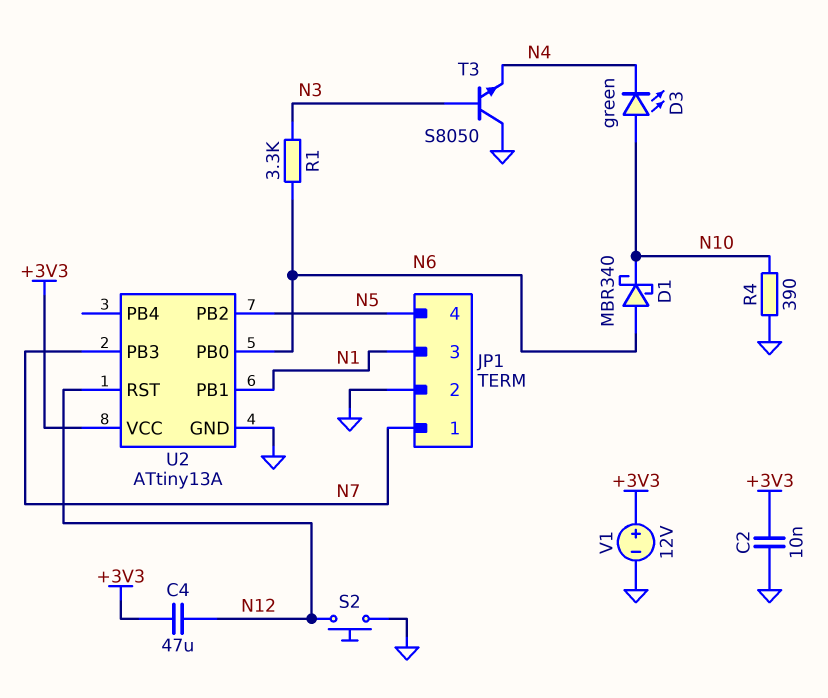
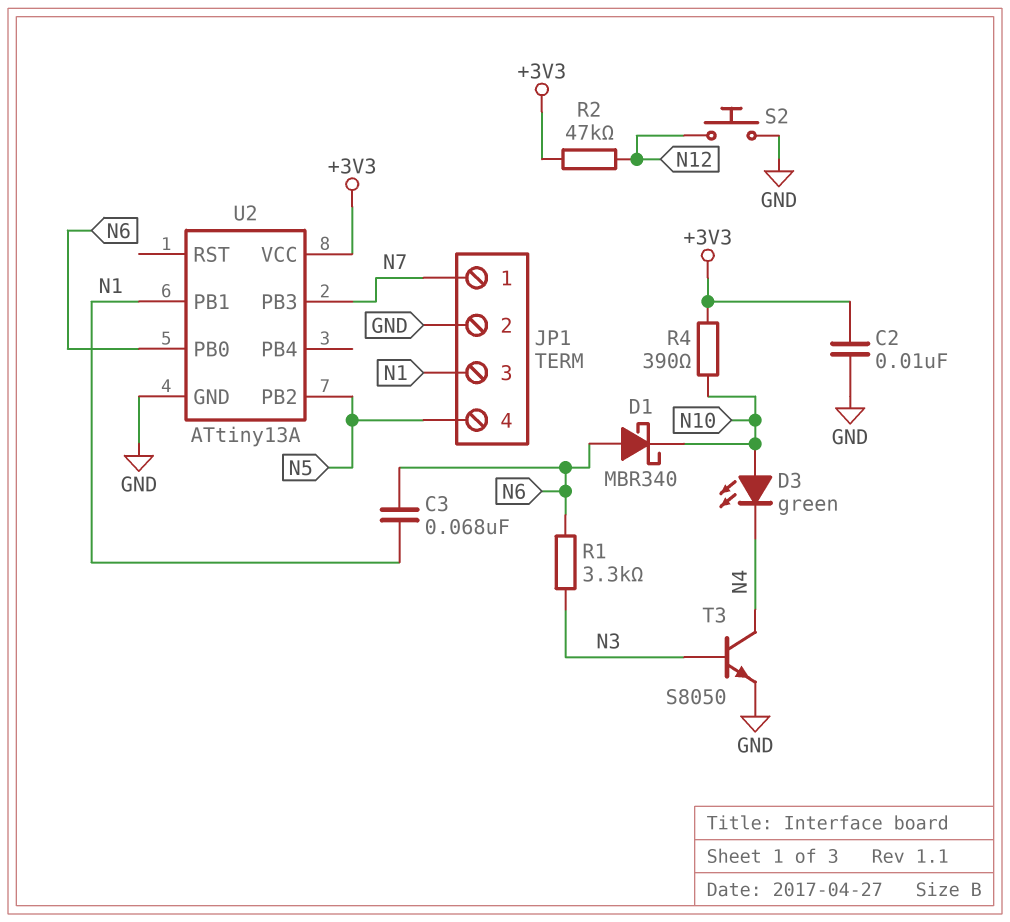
C3: none -> 68nF (N1, N6)
C4: 47uF (+3V3, N12) -> none
R2: none -> 47k (+3V3, N12)
R4: 390 (GND, N10) -> 390 (+3V3, N10)
T3: NPN S8050 (B N3, C GND, E N4) -> NPN S8050 (B N3, C N4, E GND)
U2 pin RST: N12 -> none
V1: 12V (plus +3V3, minus GND) -> none

